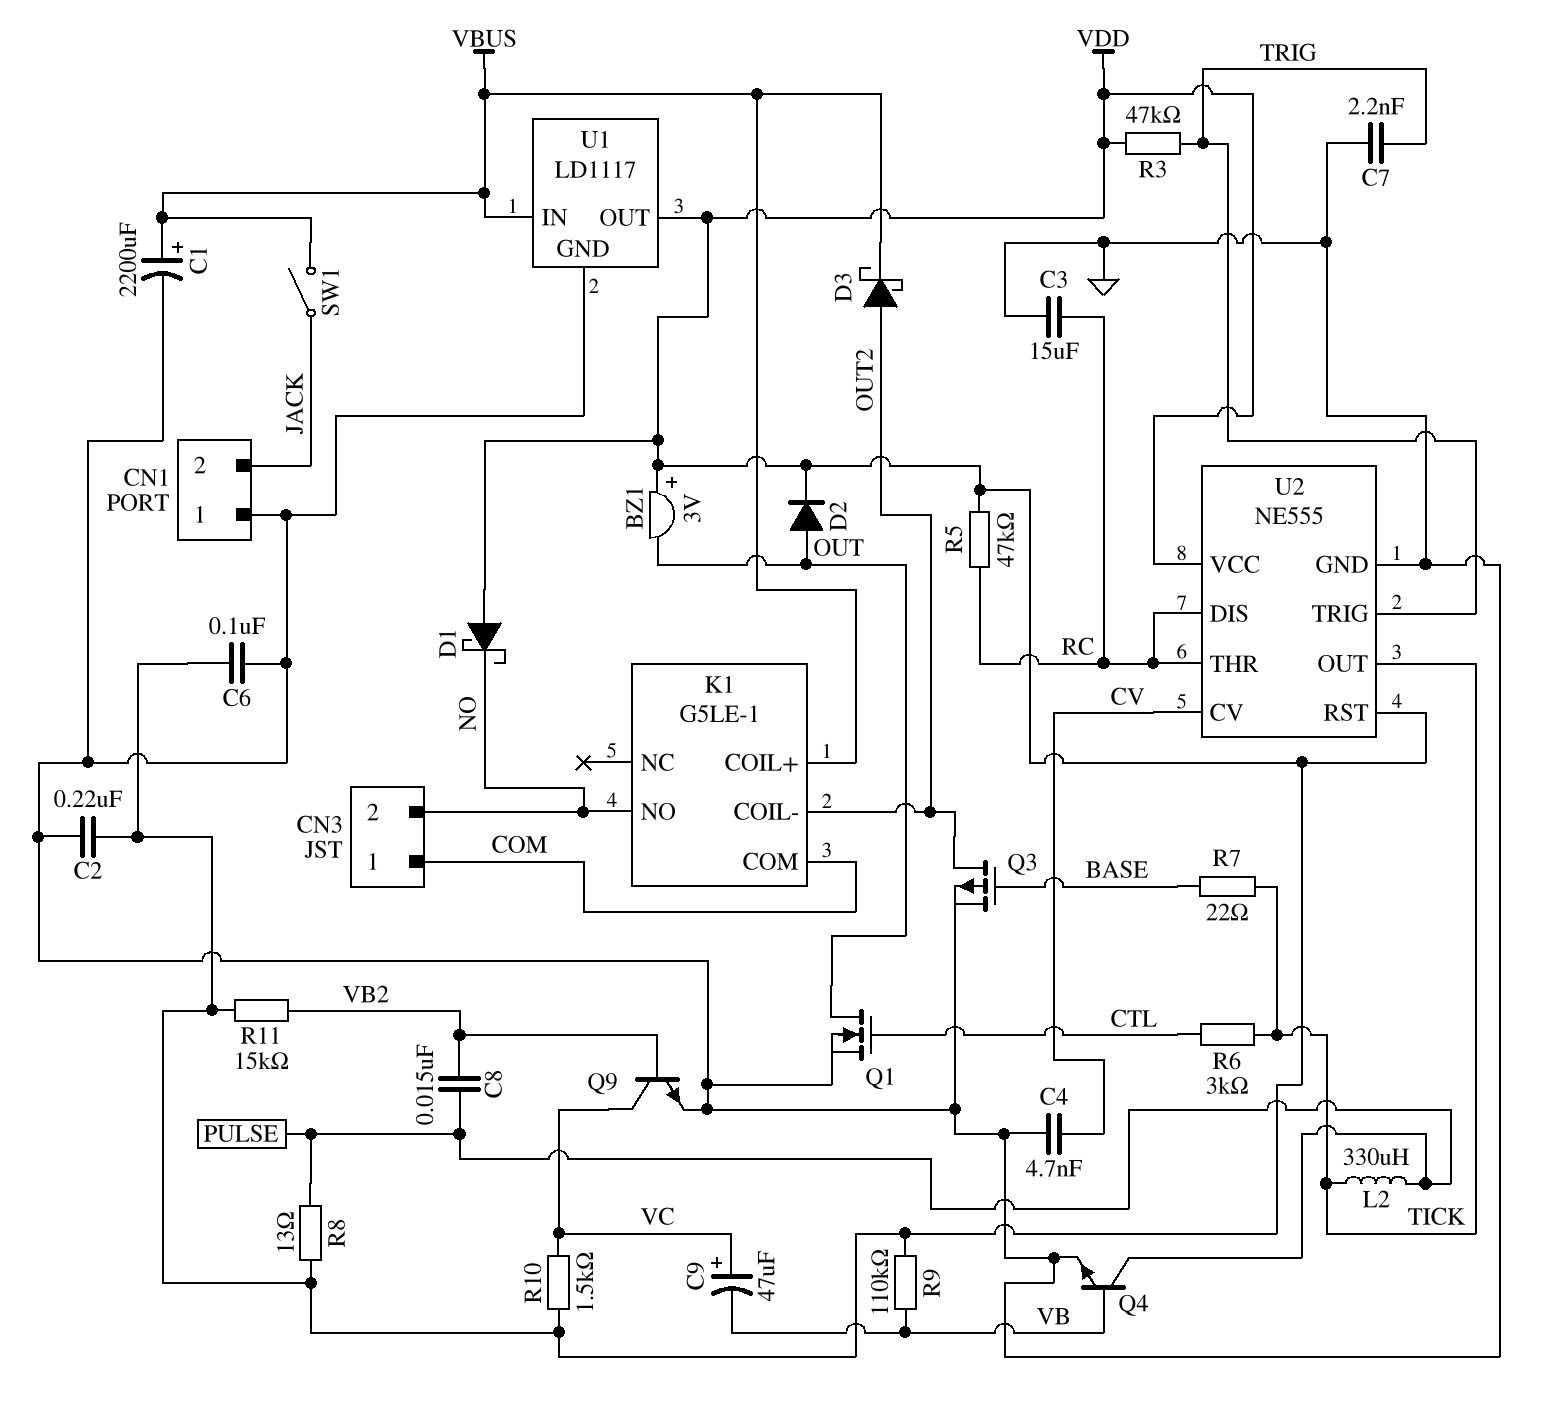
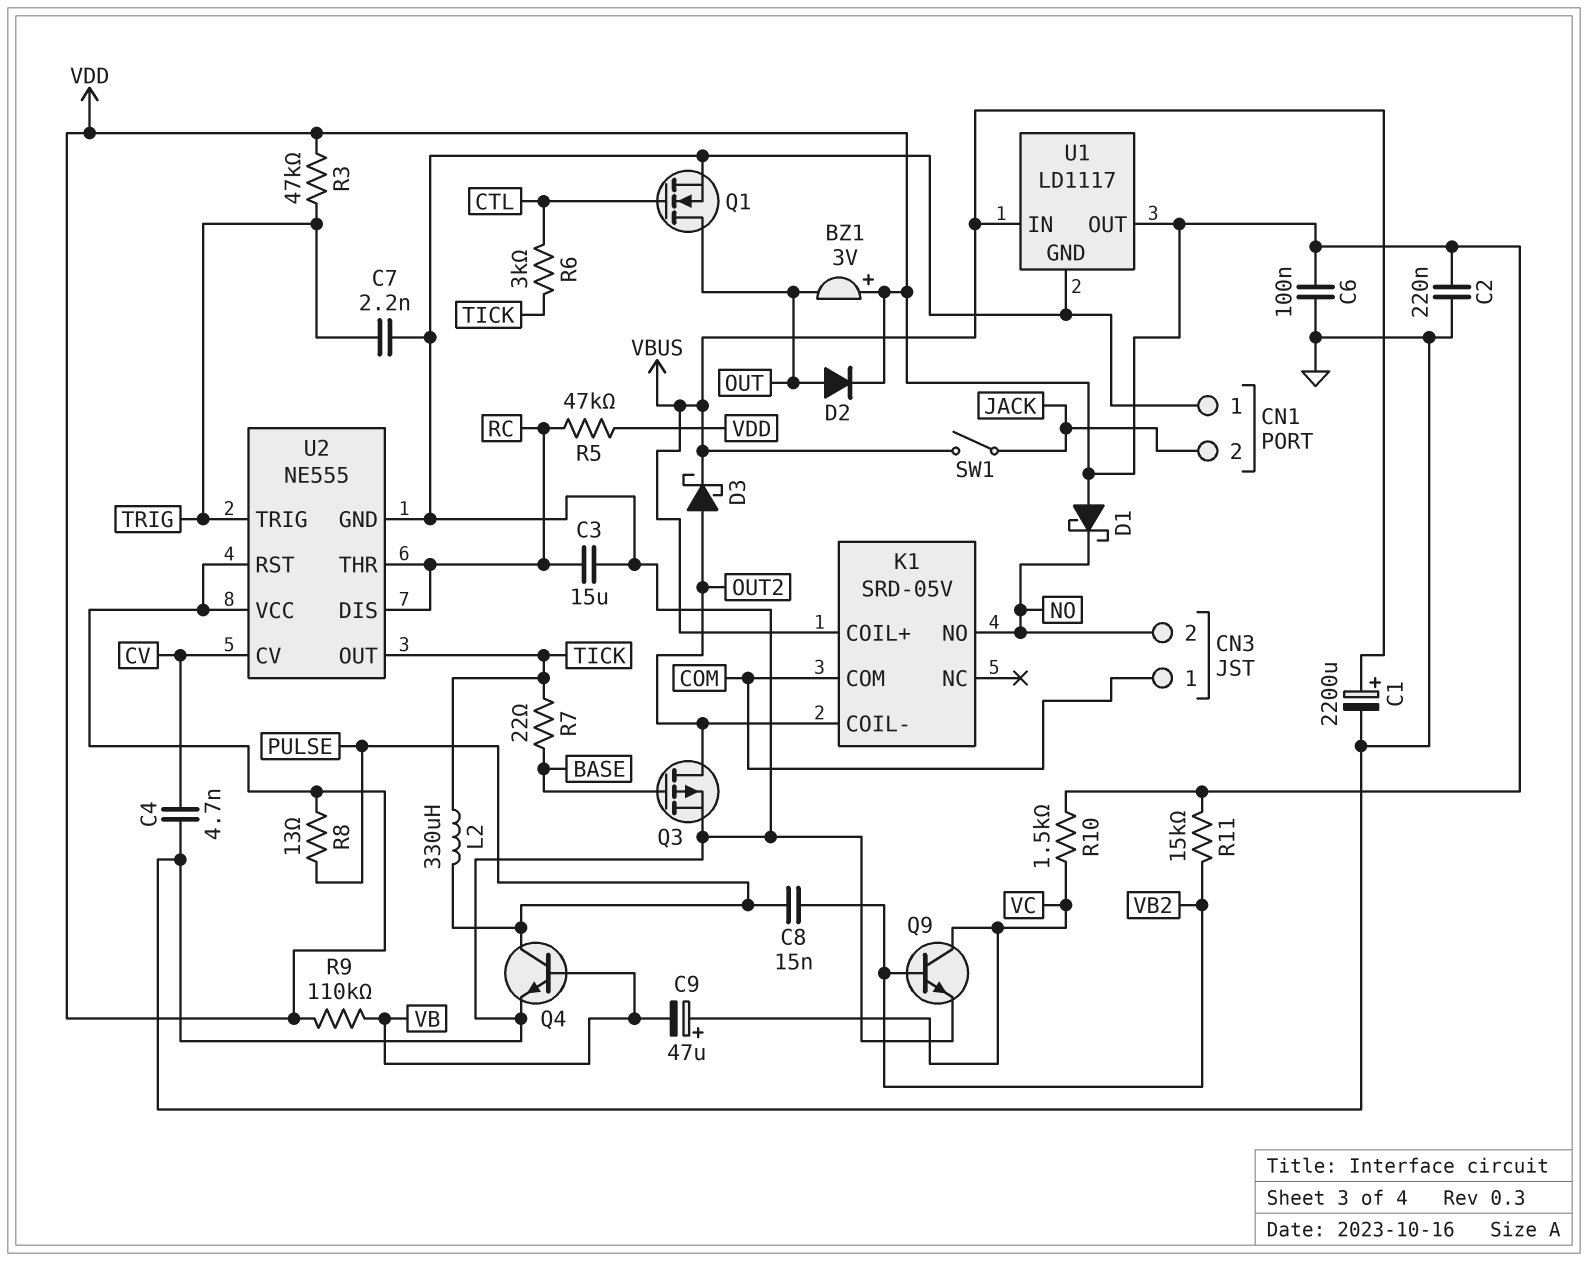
K1: G5LE-1 -> SRD-05V

